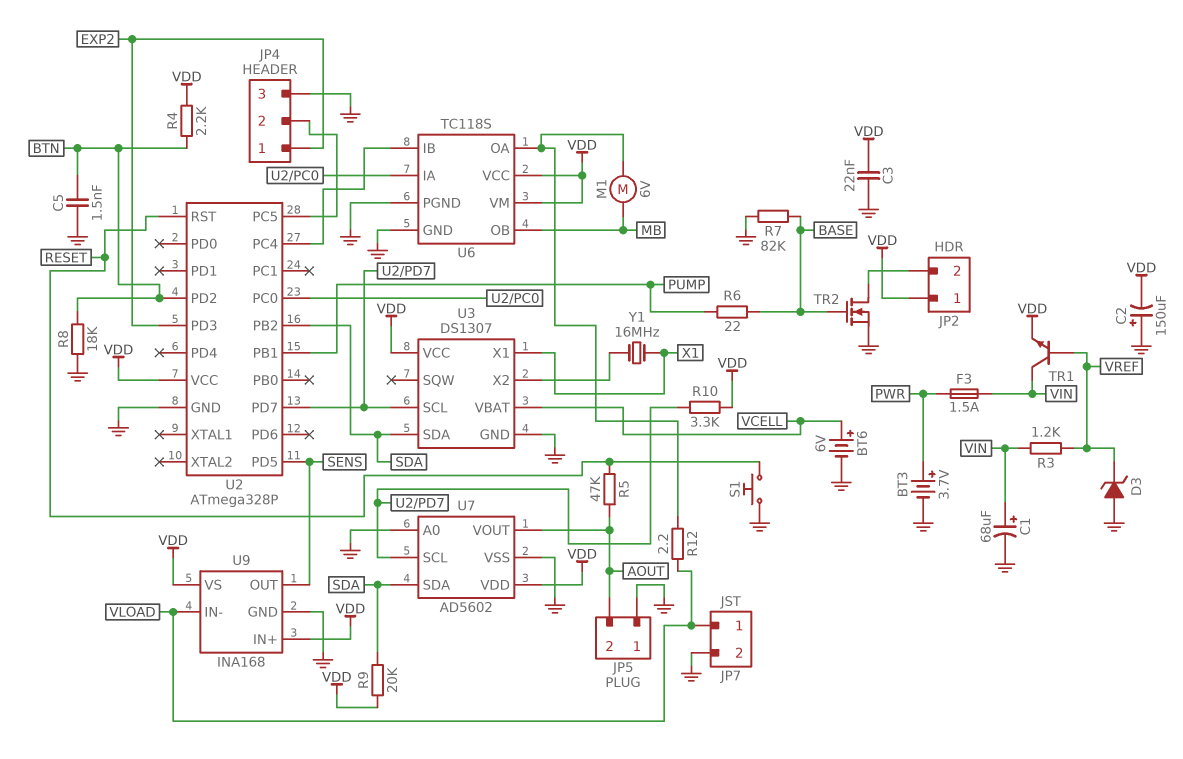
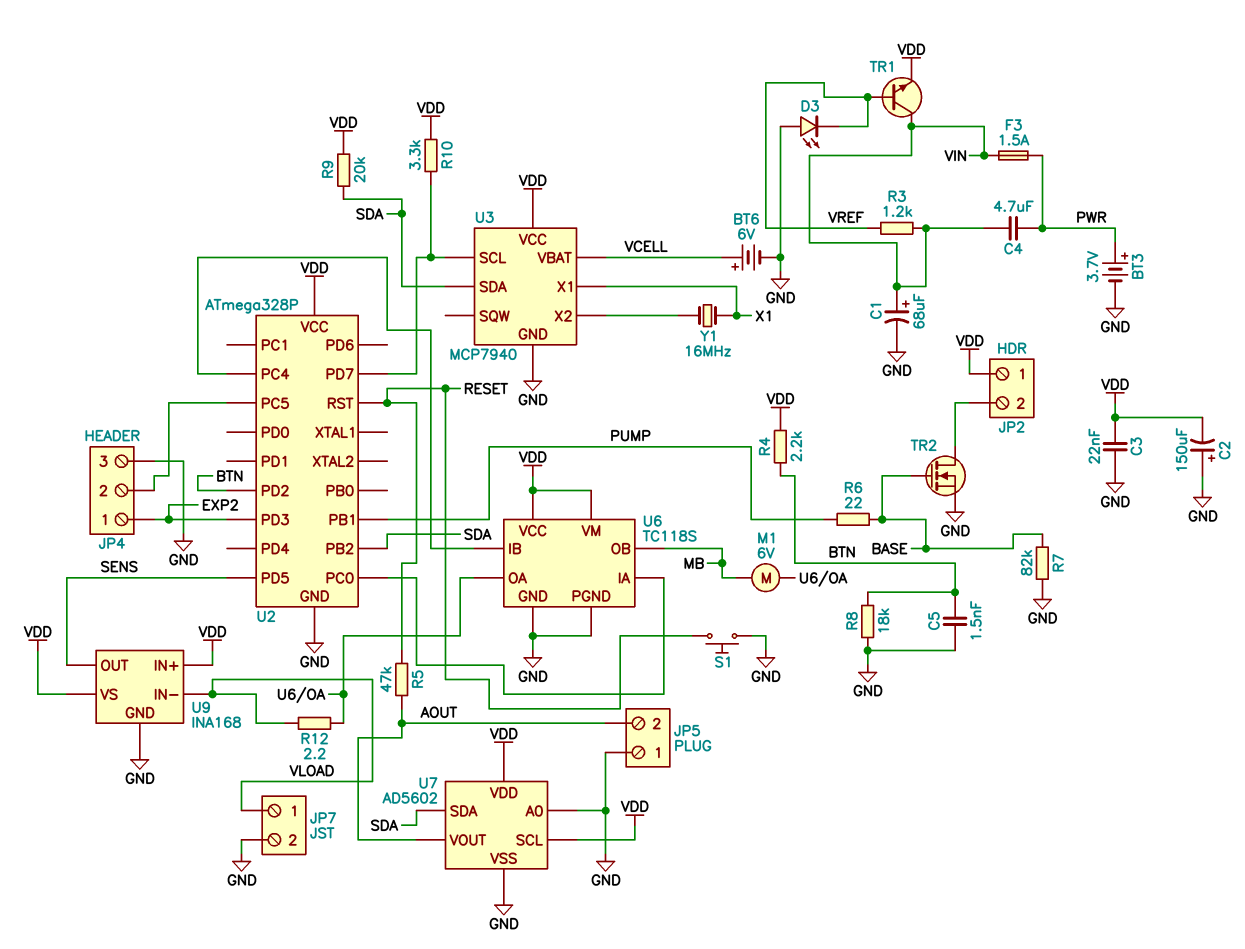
C4: none -> 4.7uF (PWR, VIN)
D3: zener (A GND, K VREF) -> LED (A GND, K VREF)
U3: DS1307 -> MCP7940
U7 pin SCL: U2/PD7 -> VDD

